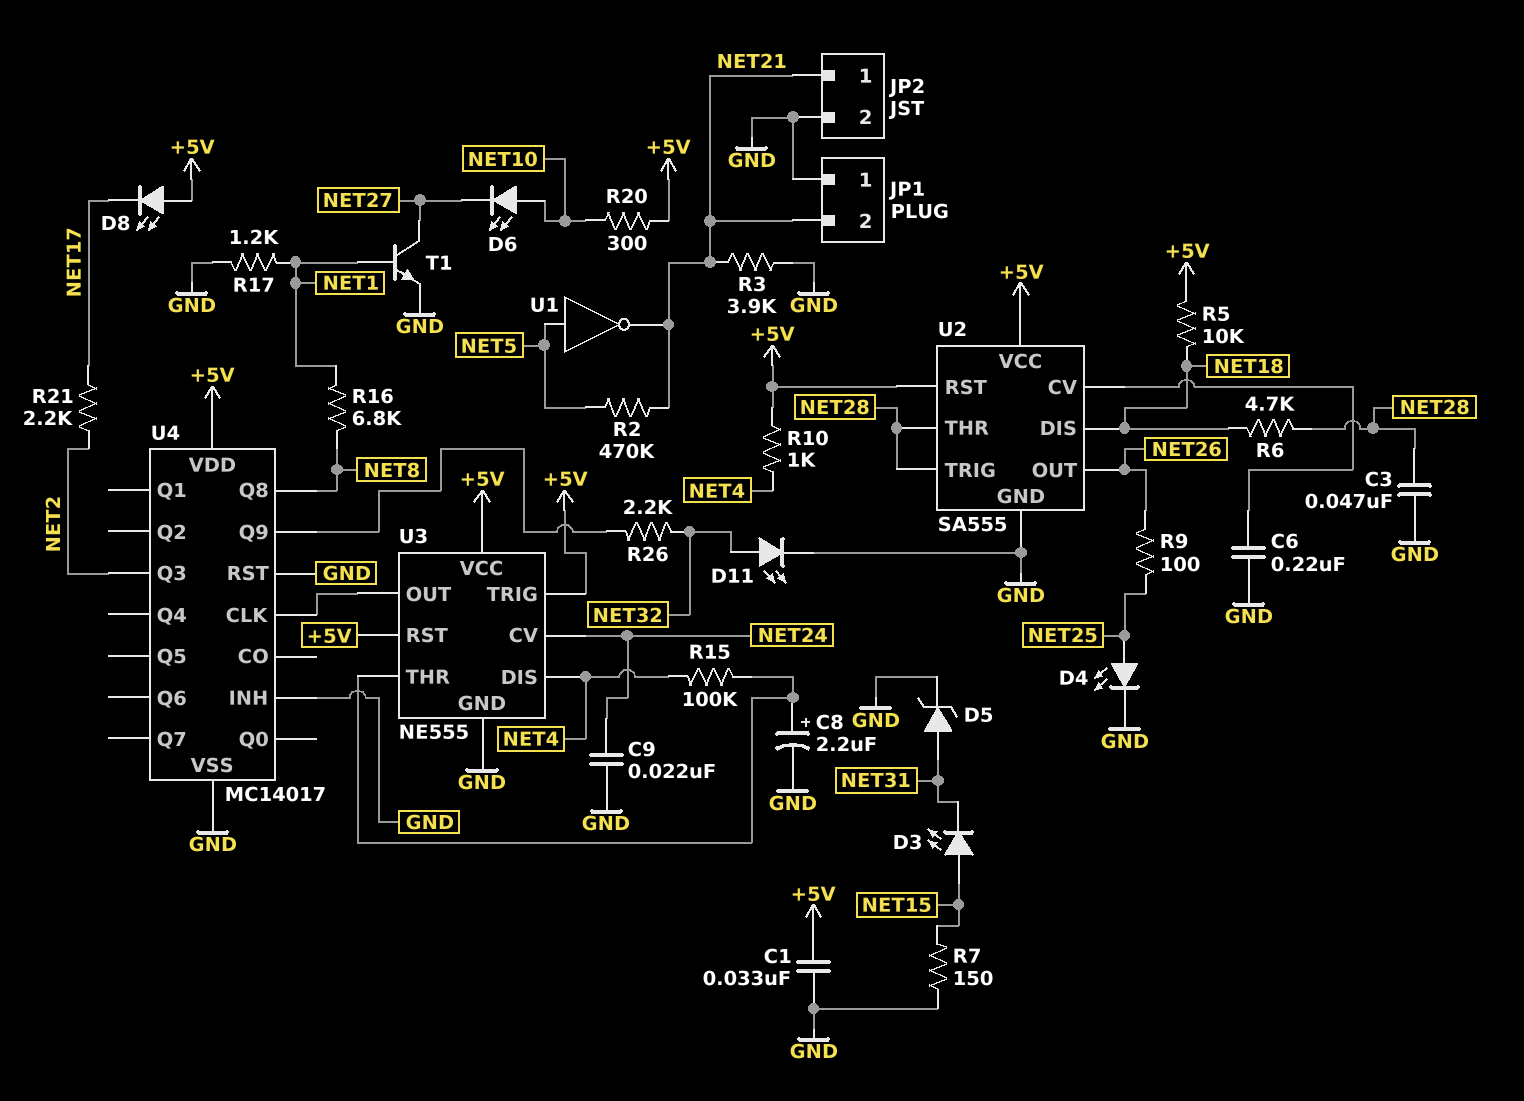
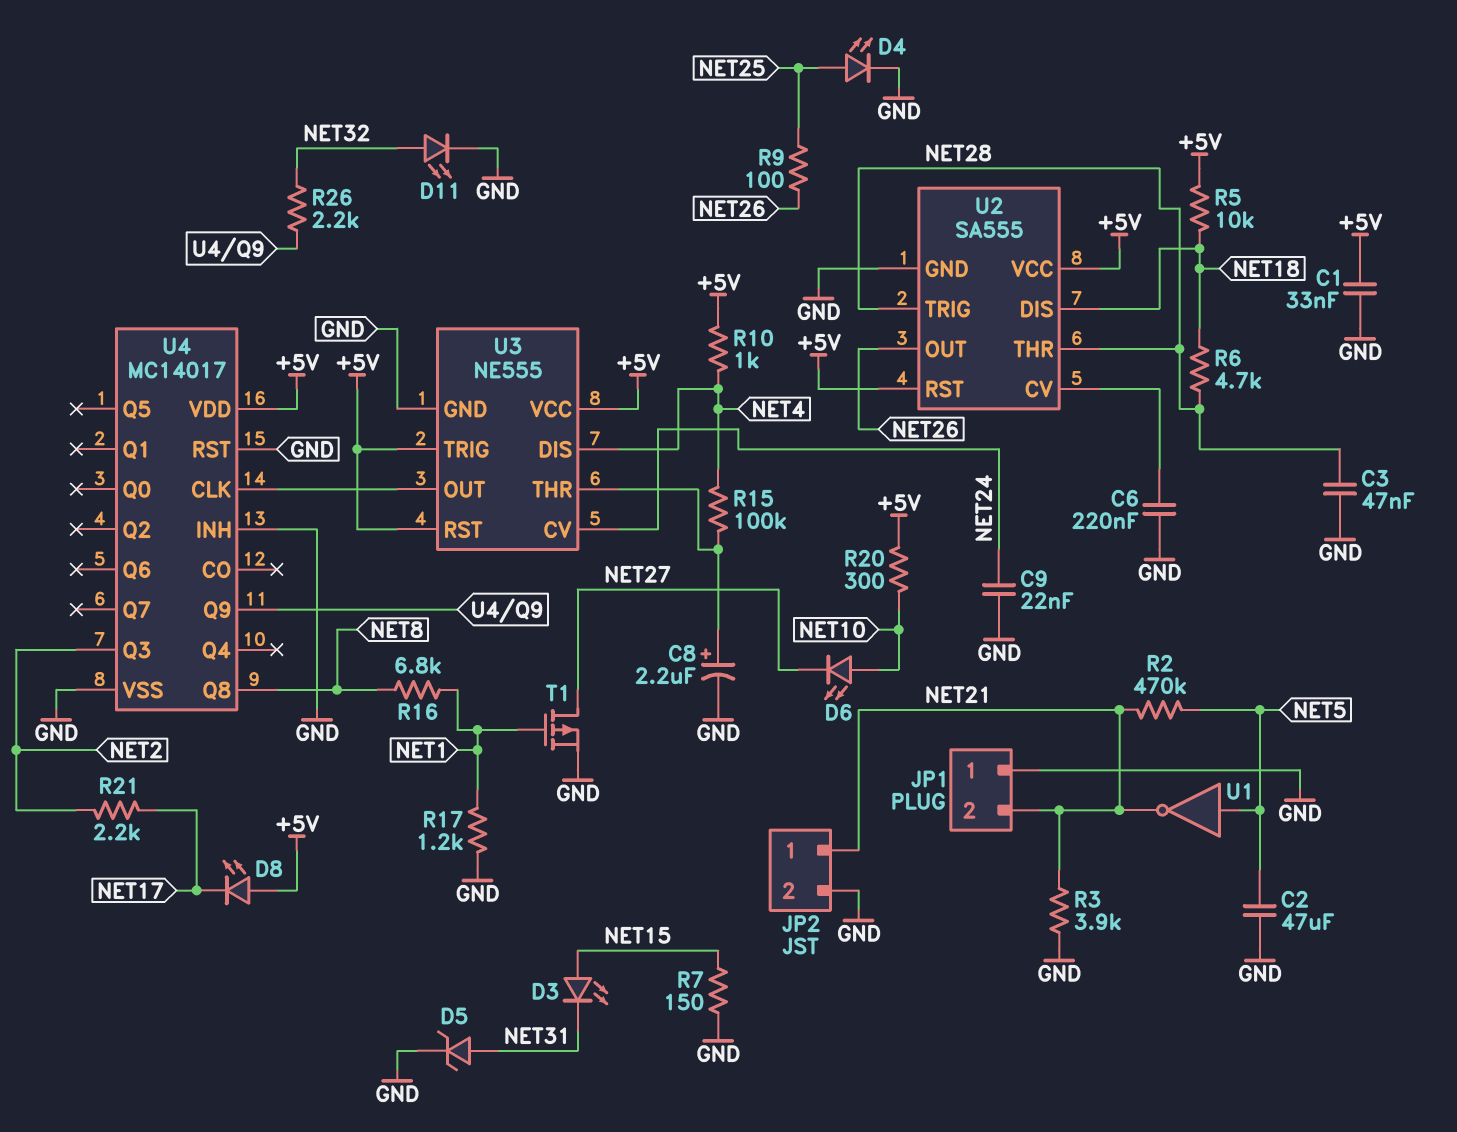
C2: none -> 47uF (GND, NET5)
T1: NPN (B NET1, C NET27, E GND) -> PMOS (G NET1, D NET27, S GND)

